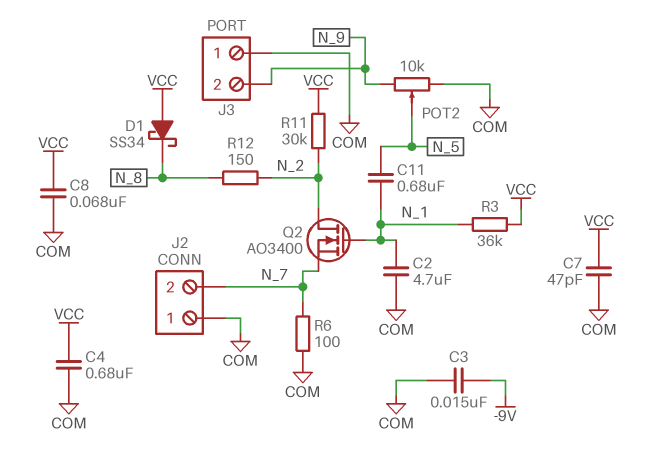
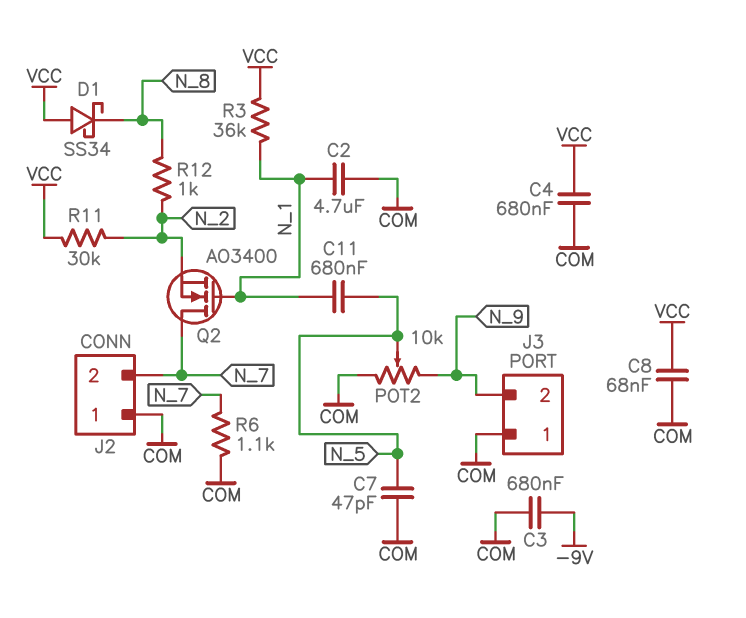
C3: 15nF (-9V, COM) -> 680nF (-9V, COM)
C7: 47pF (COM, VCC) -> 47pF (COM, N_5)
Q2: NMOS AO3400 (G N_1, D N_2, S N_7) -> NMOS AO3400 (G N_1, D N_7, S N_2)
R6: 100 (COM, N_7) -> 1.1k (COM, N_7)
R12: 150 (N_2, N_8) -> 1k (N_2, N_8)

